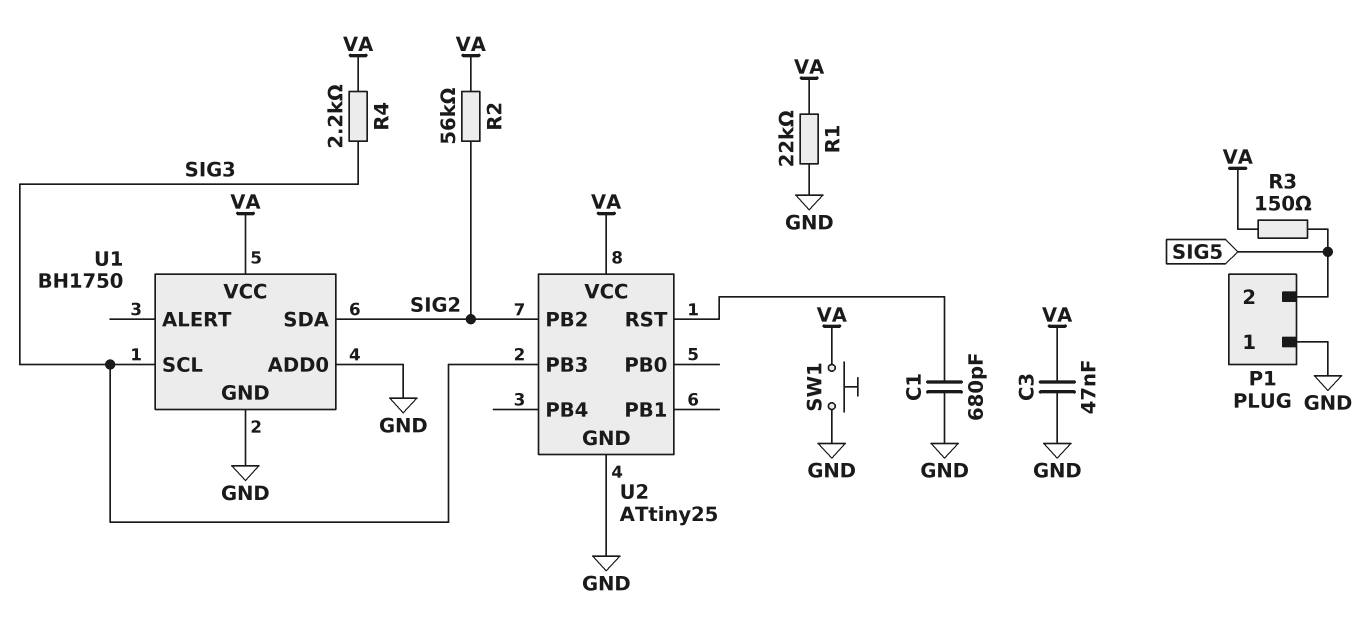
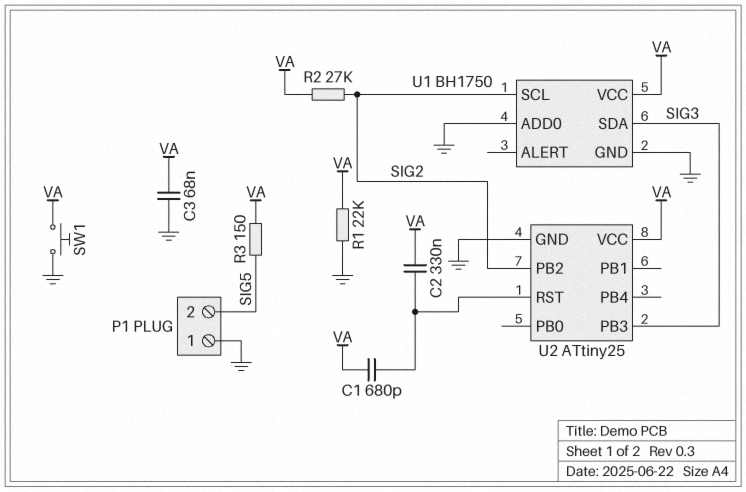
C1: 680pF (GND, U2/RST) -> 680pF (U2/RST, VA)
C2: none -> 330nF (U2/RST, VA)
C3: 47nF (GND, VA) -> 68nF (GND, VA)
R2: 56k (SIG2, VA) -> 27k (SIG2, VA)
R4: 2.2k (SIG3, VA) -> none
U1 pin SCL: SIG3 -> SIG2
U1 pin SDA: SIG2 -> SIG3

